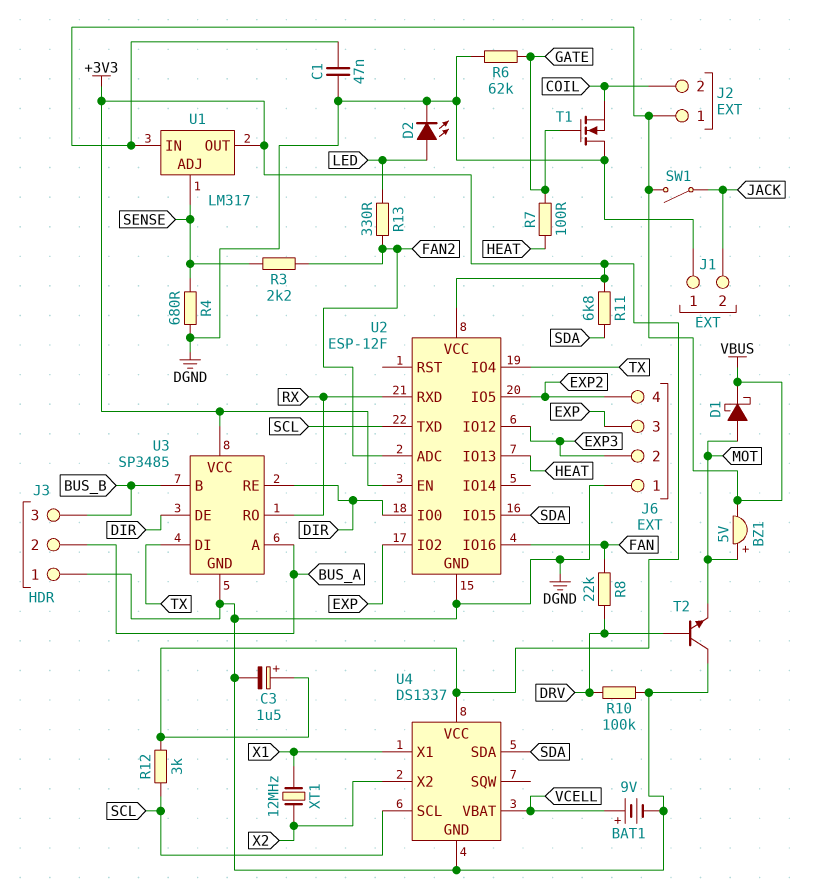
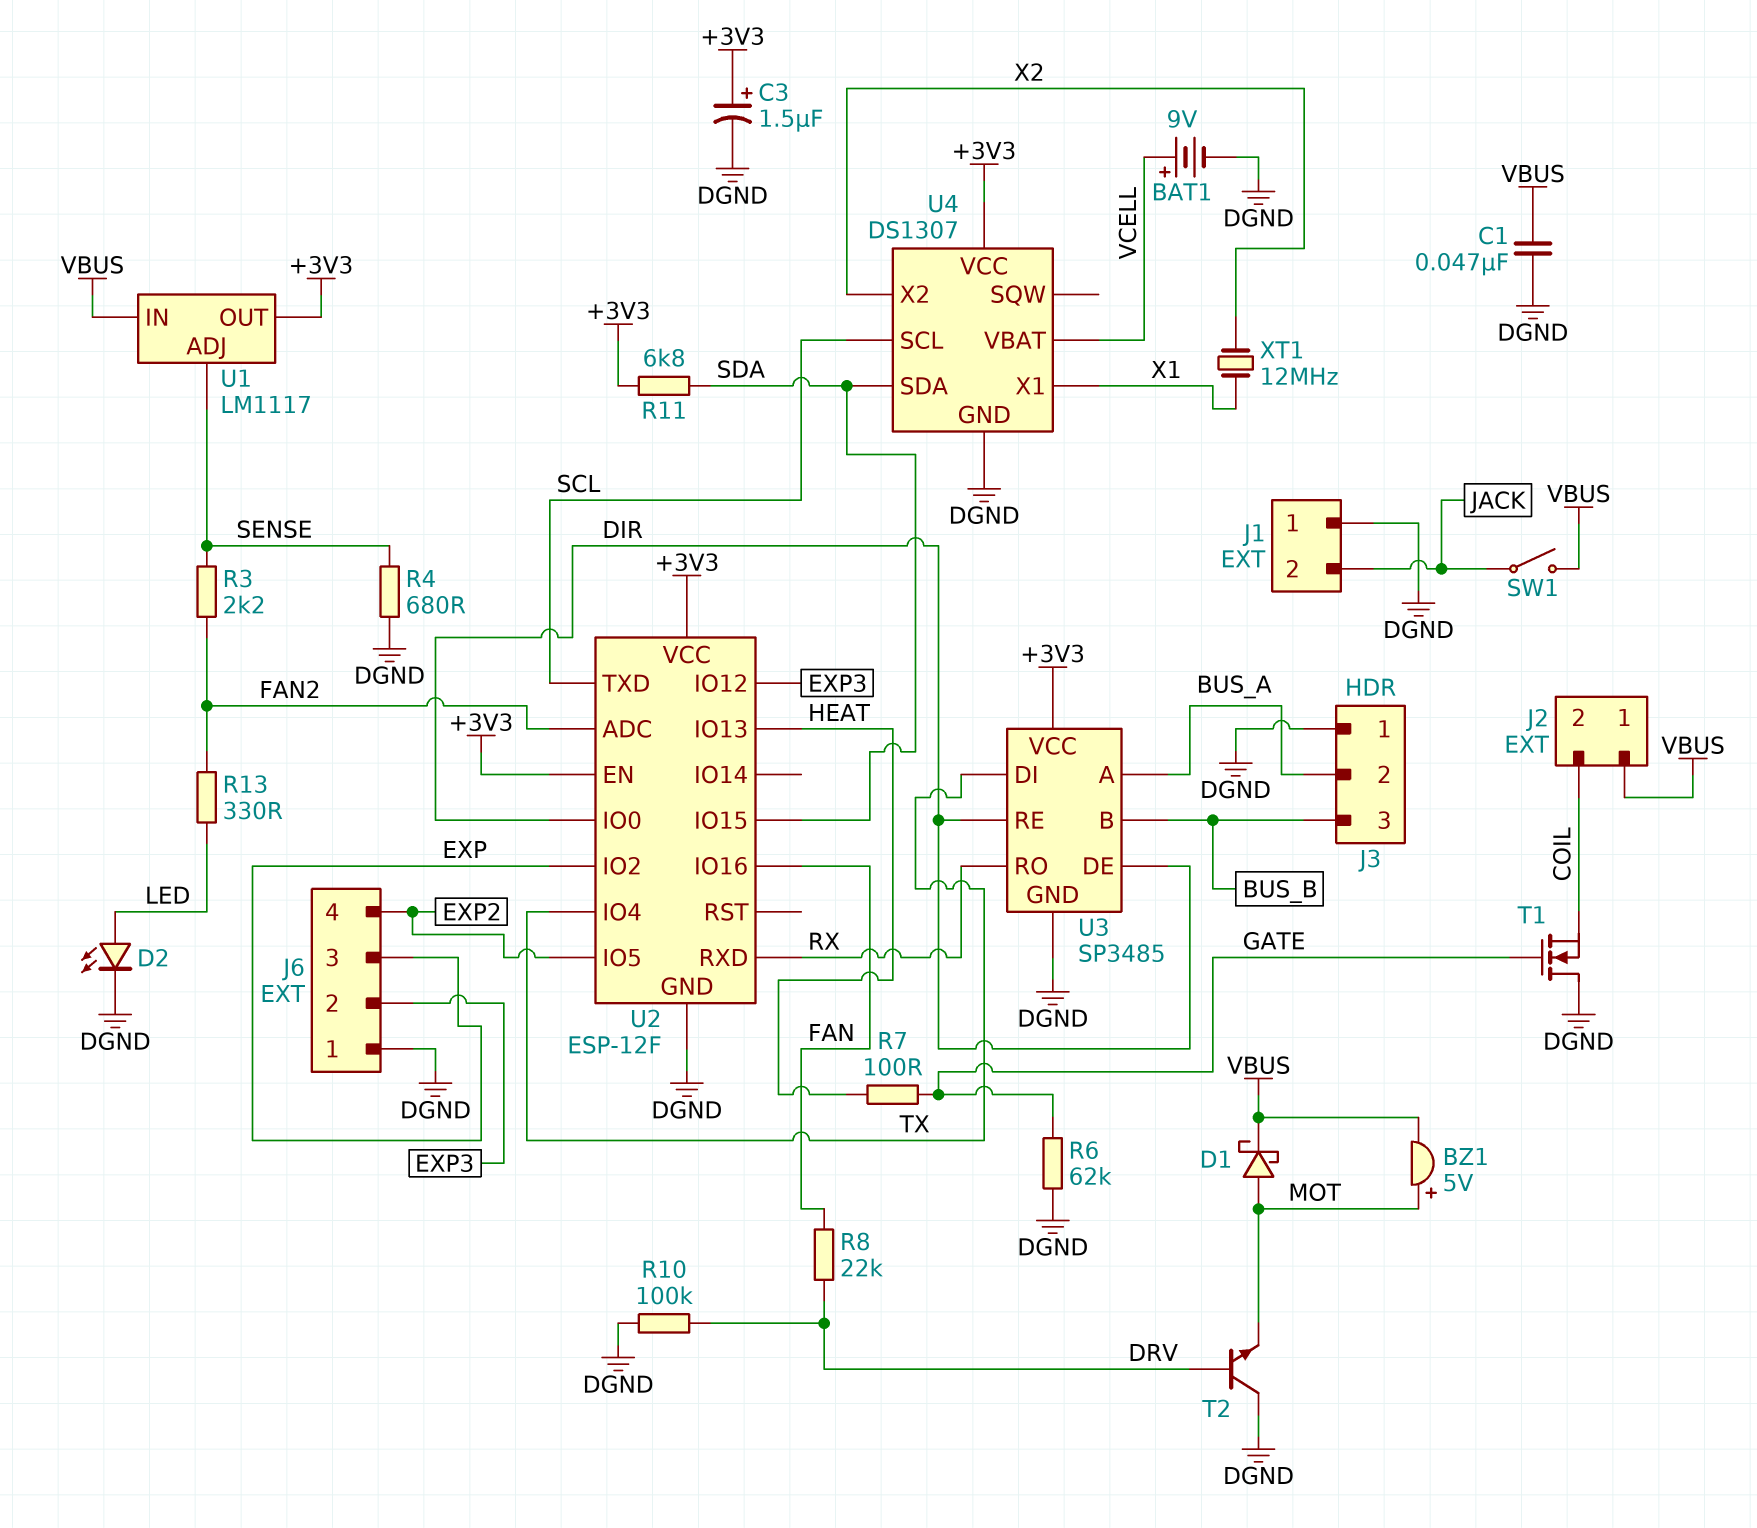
R12: 3k (+3V3, SCL) -> none
U1: LM317 -> LM1117
U4: DS1337 -> DS1307

